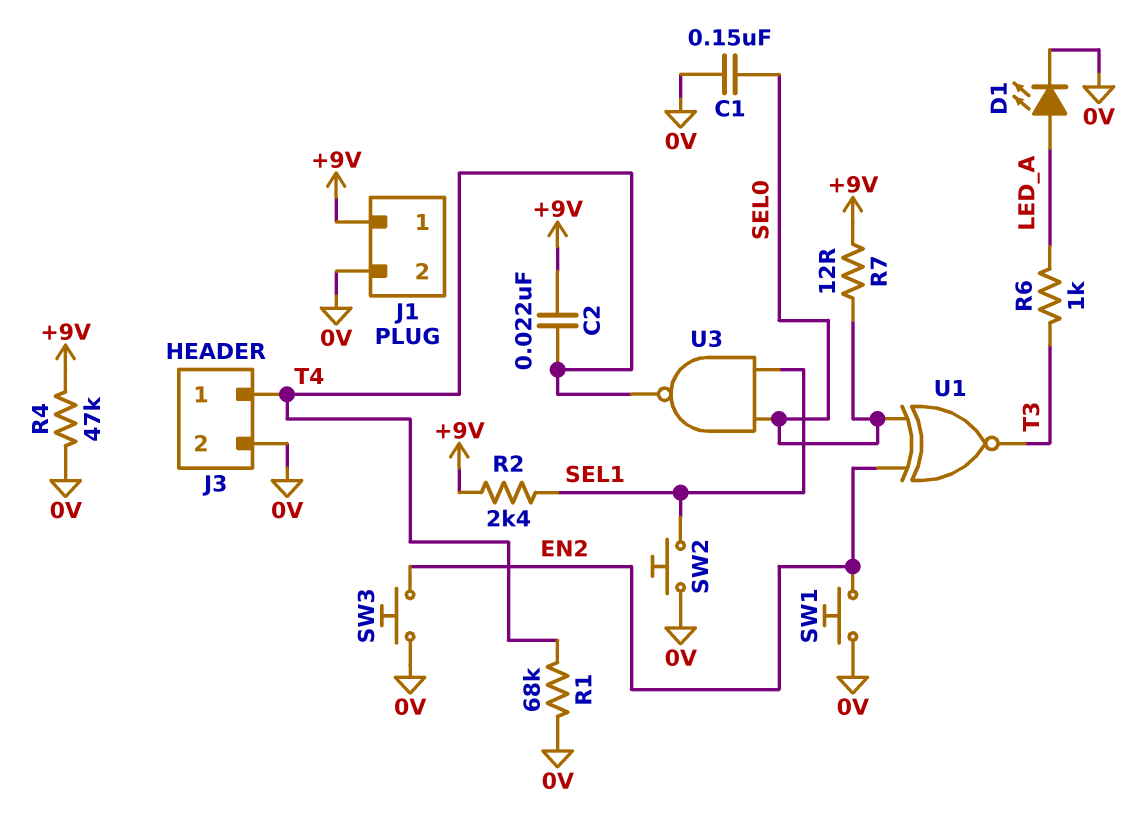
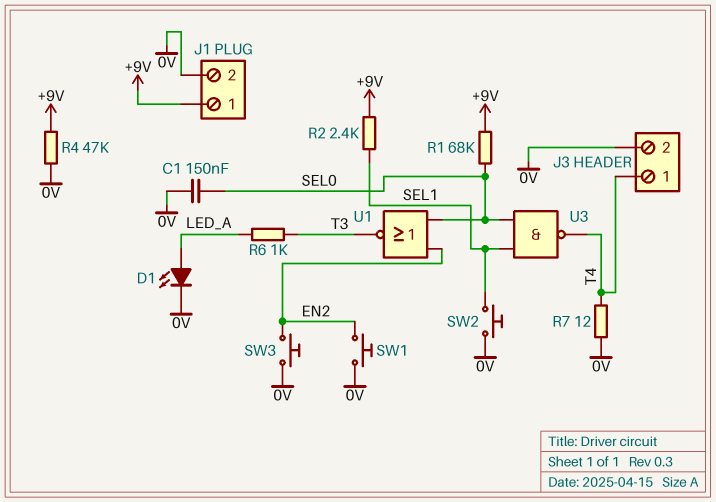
C2: 22nF (+9V, T4) -> none
R1: 68k (0V, T4) -> 68k (+9V, SEL0)
R7: 12 (+9V, SEL0) -> 12 (0V, T4)
U1: XNOR (in EN2, in SEL0, out T3) -> NOR (in EN2, in SEL0, out T3)

